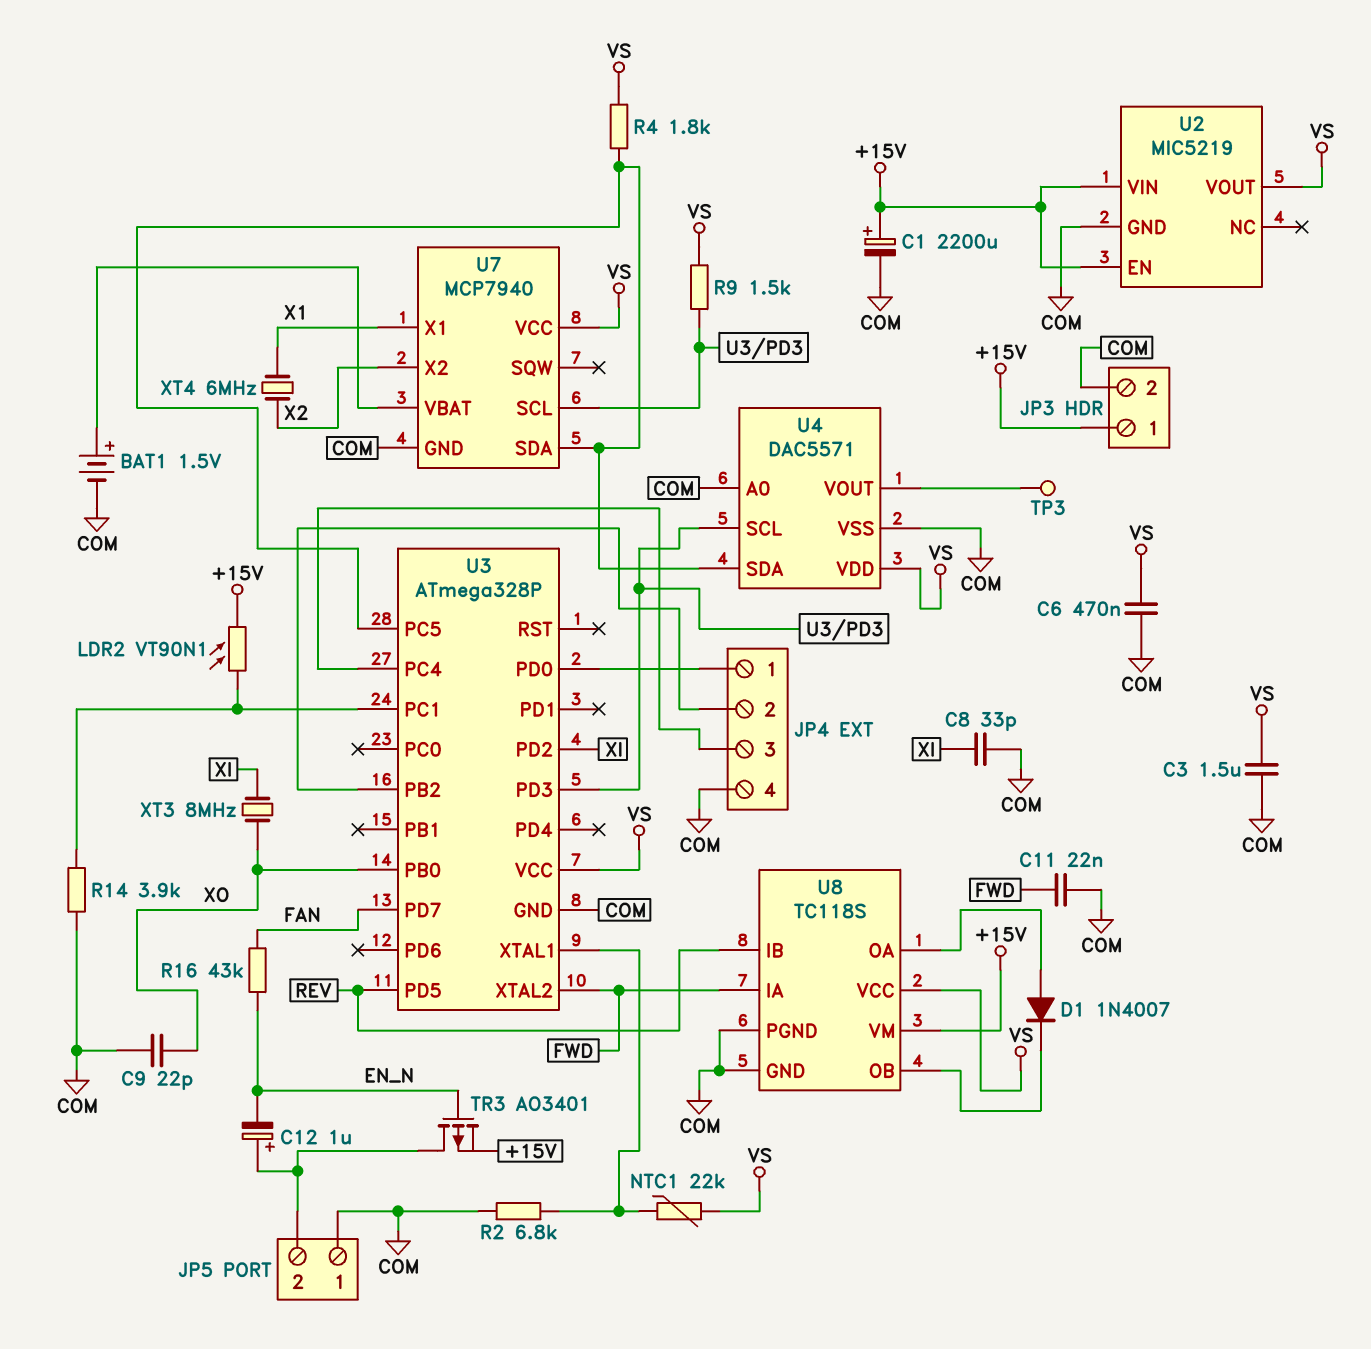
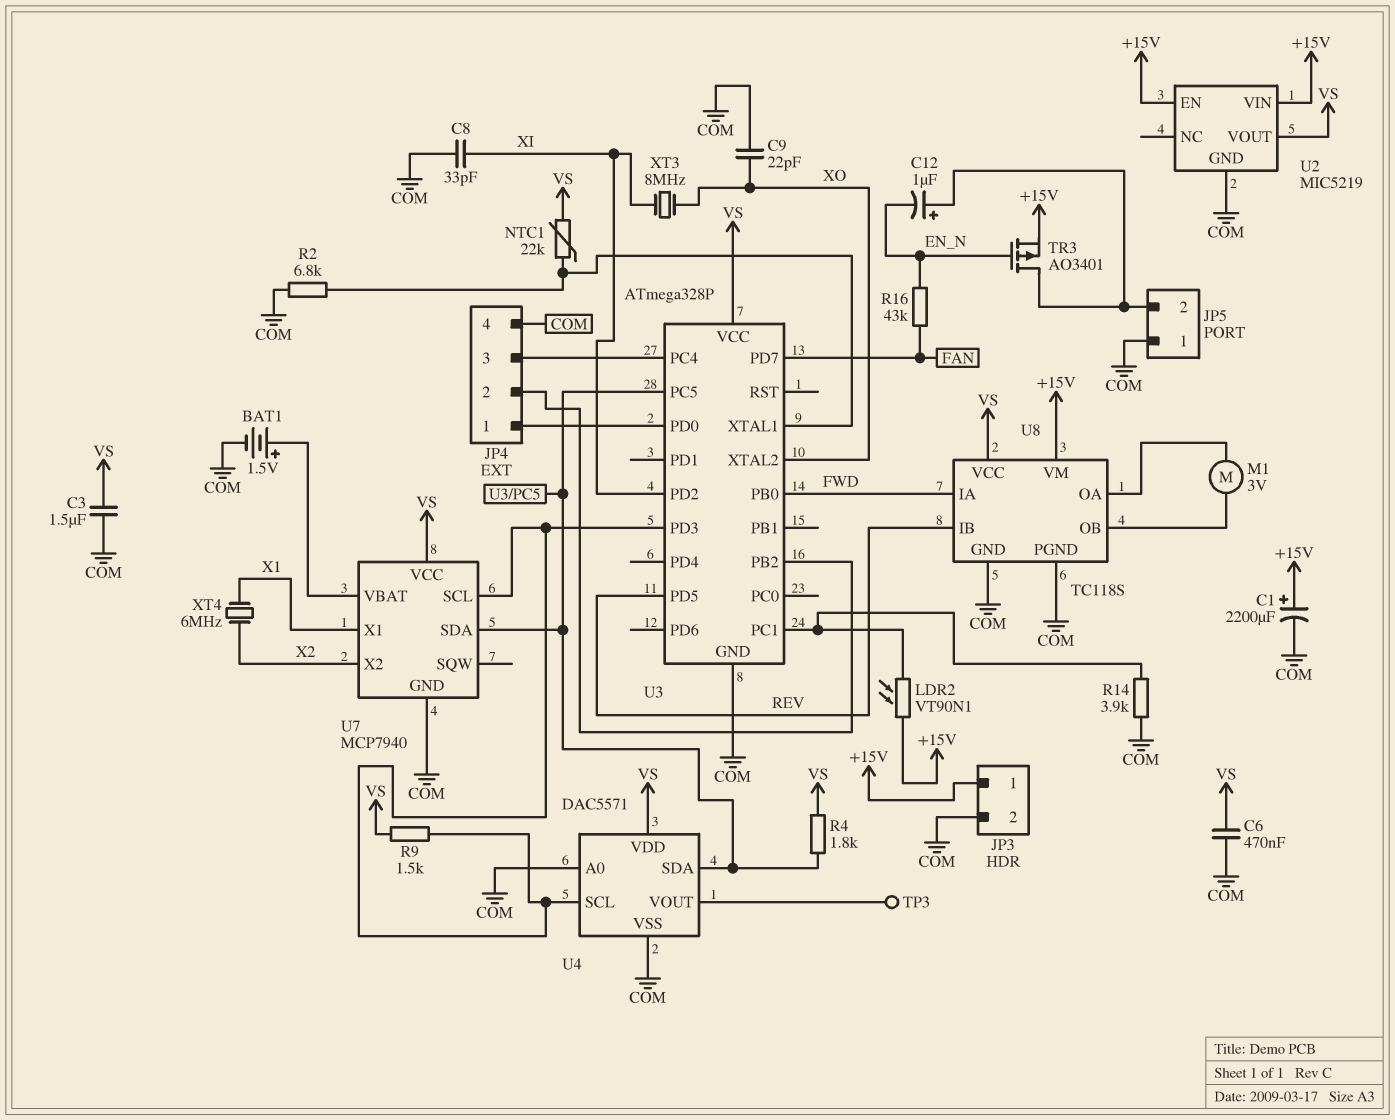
C11: 22nF (COM, FWD) -> none
D1: diode 1N4007 (A U8/OA, K U8/OB) -> none
M1: none -> motor 3V (U8/OA, U8/OB)
U3 pin PB0: XO -> FWD
U3 pin XTAL2: FWD -> XO

